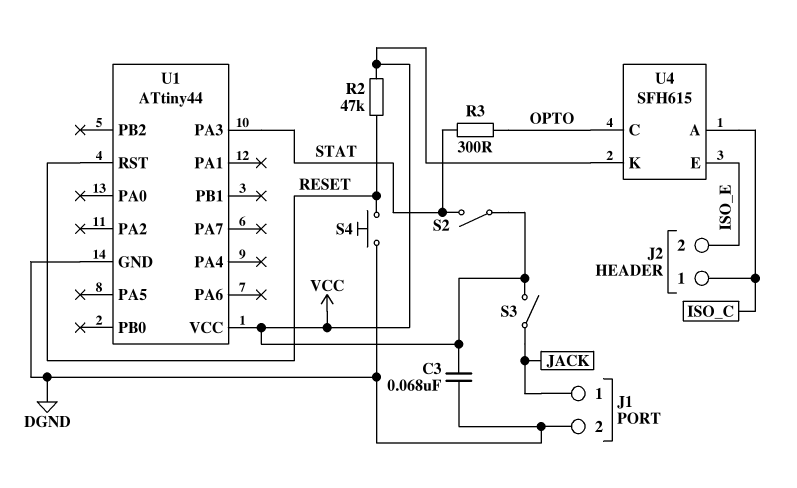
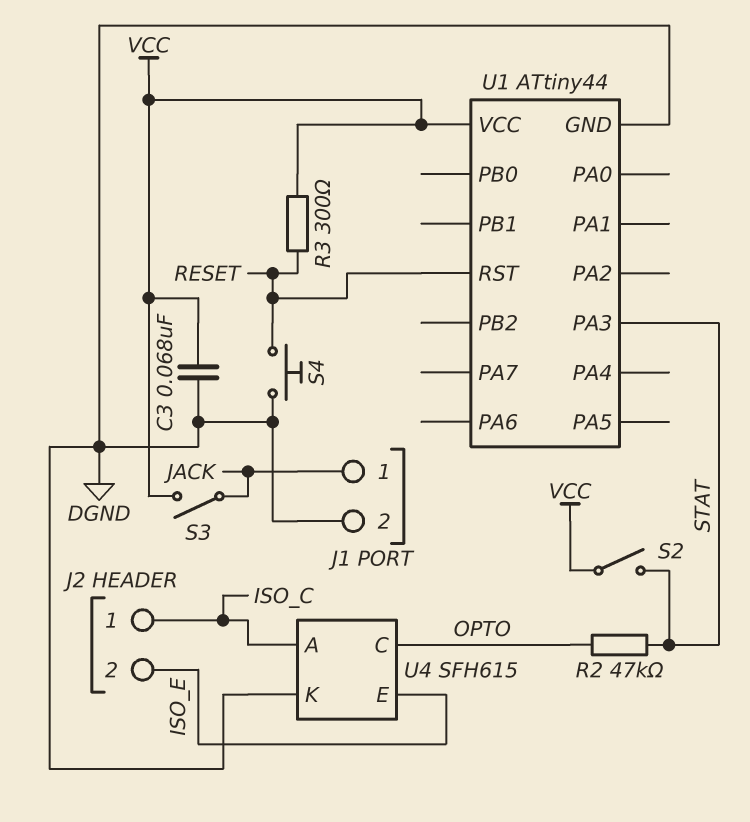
R2: 47k (RESET, VCC) -> 47k (OPTO, STAT)
R3: 300 (OPTO, STAT) -> 300 (RESET, VCC)
U4 pin K: VCC -> DGND

